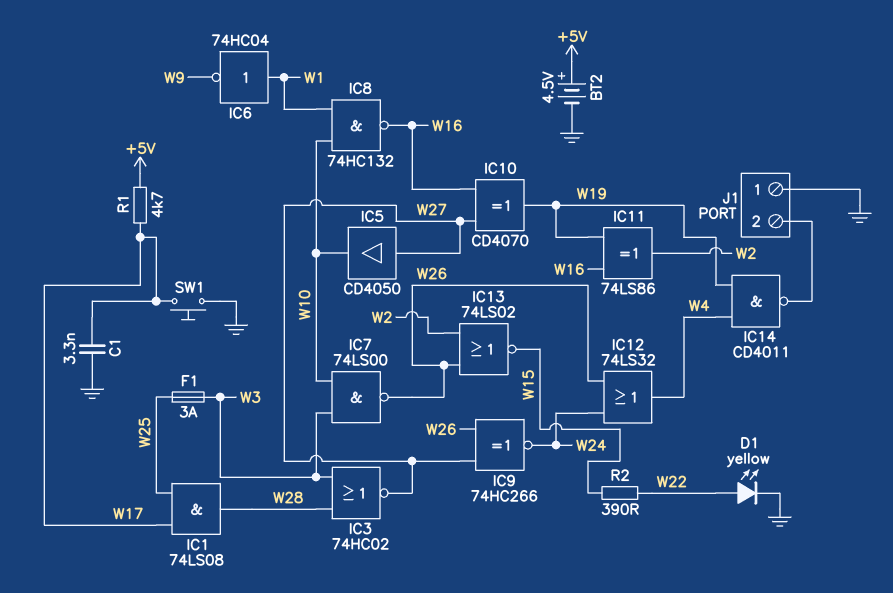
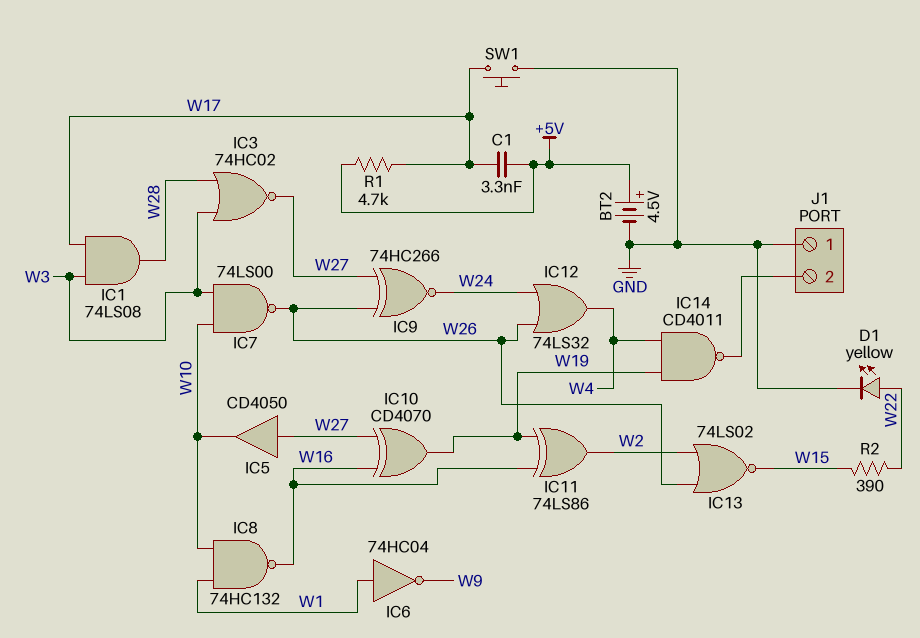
C1: 3.3nF (GND, W17) -> 3.3nF (+5V, W17)
F1: 3A (W3, W25) -> none
IC1: AND 74LS08 (in W17, in W25, out W28) -> AND 74LS08 (in W3, in W17, out W28)

